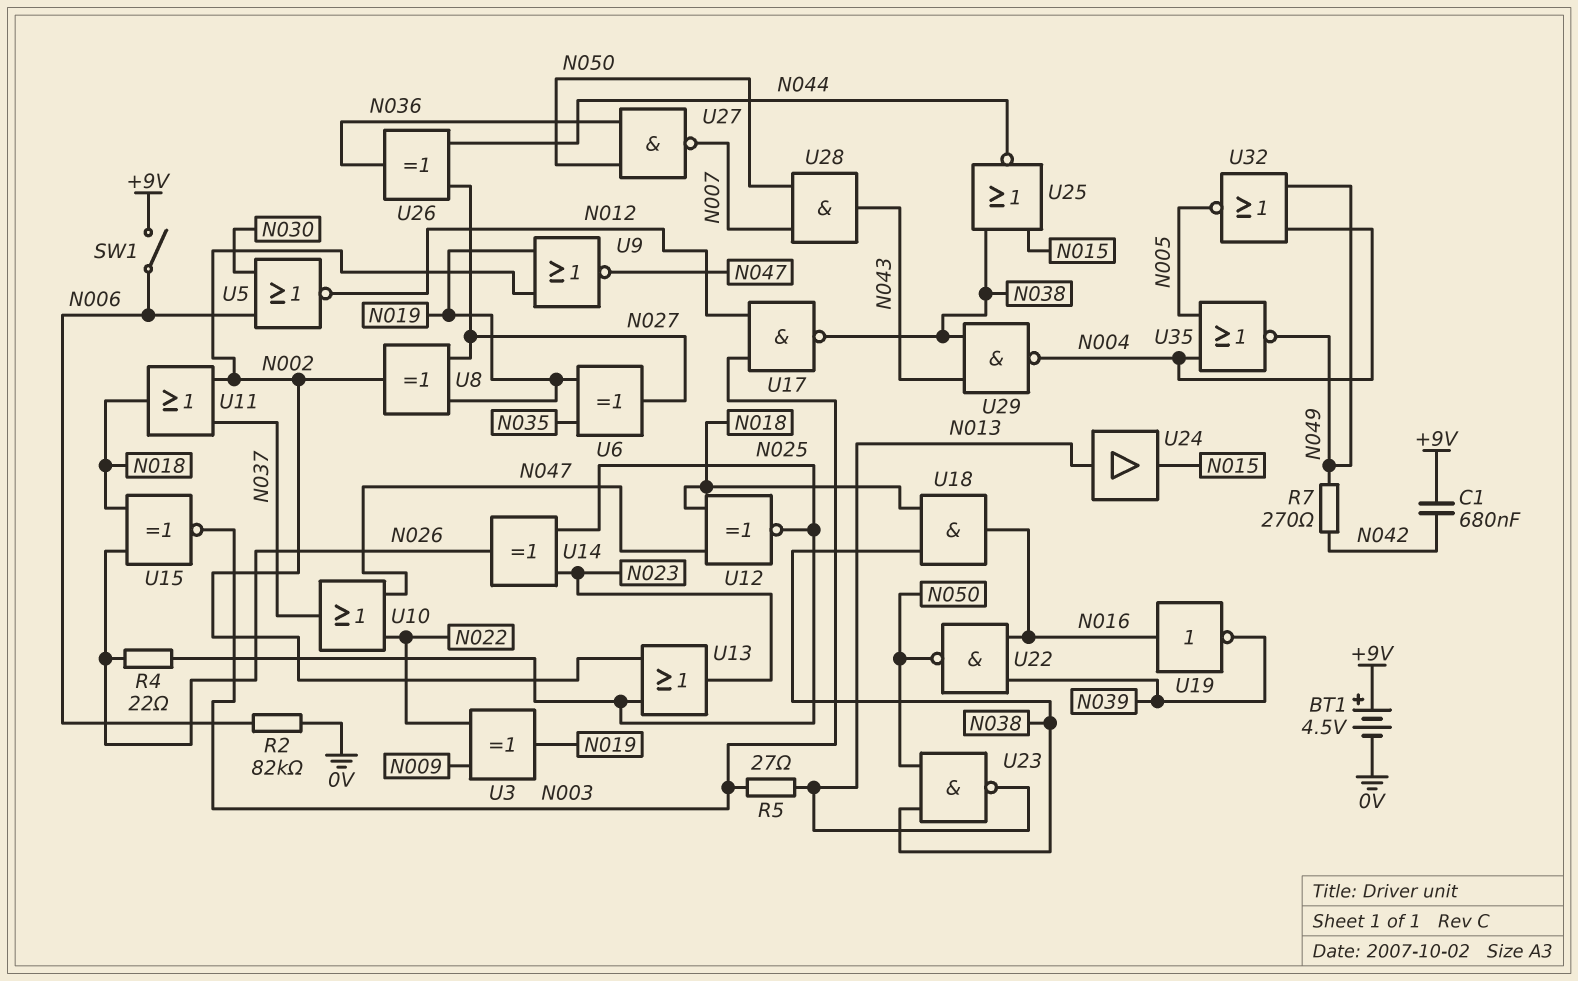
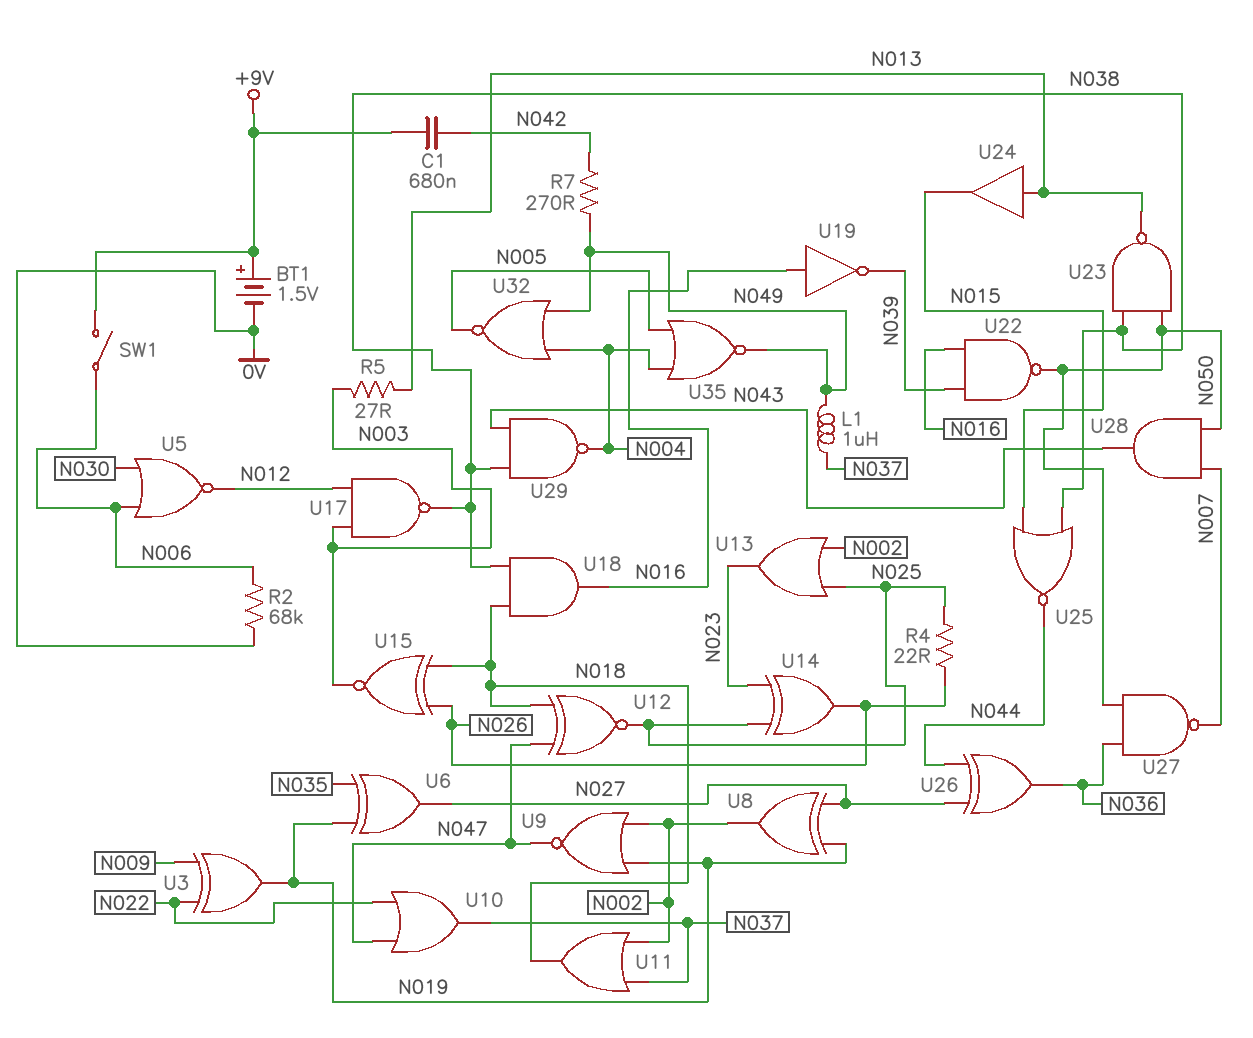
BT1: 4.5V (plus +9V, minus 0V) -> 1.5V (plus +9V, minus 0V)
L1: none -> 1uH (N037, N049)
R2: 82k (0V, N006) -> 68k (0V, N006)

